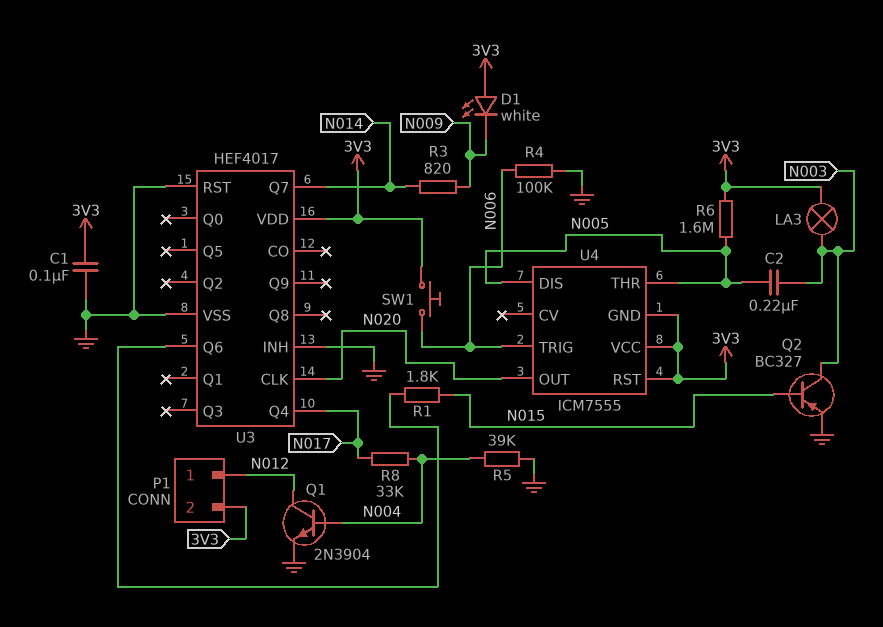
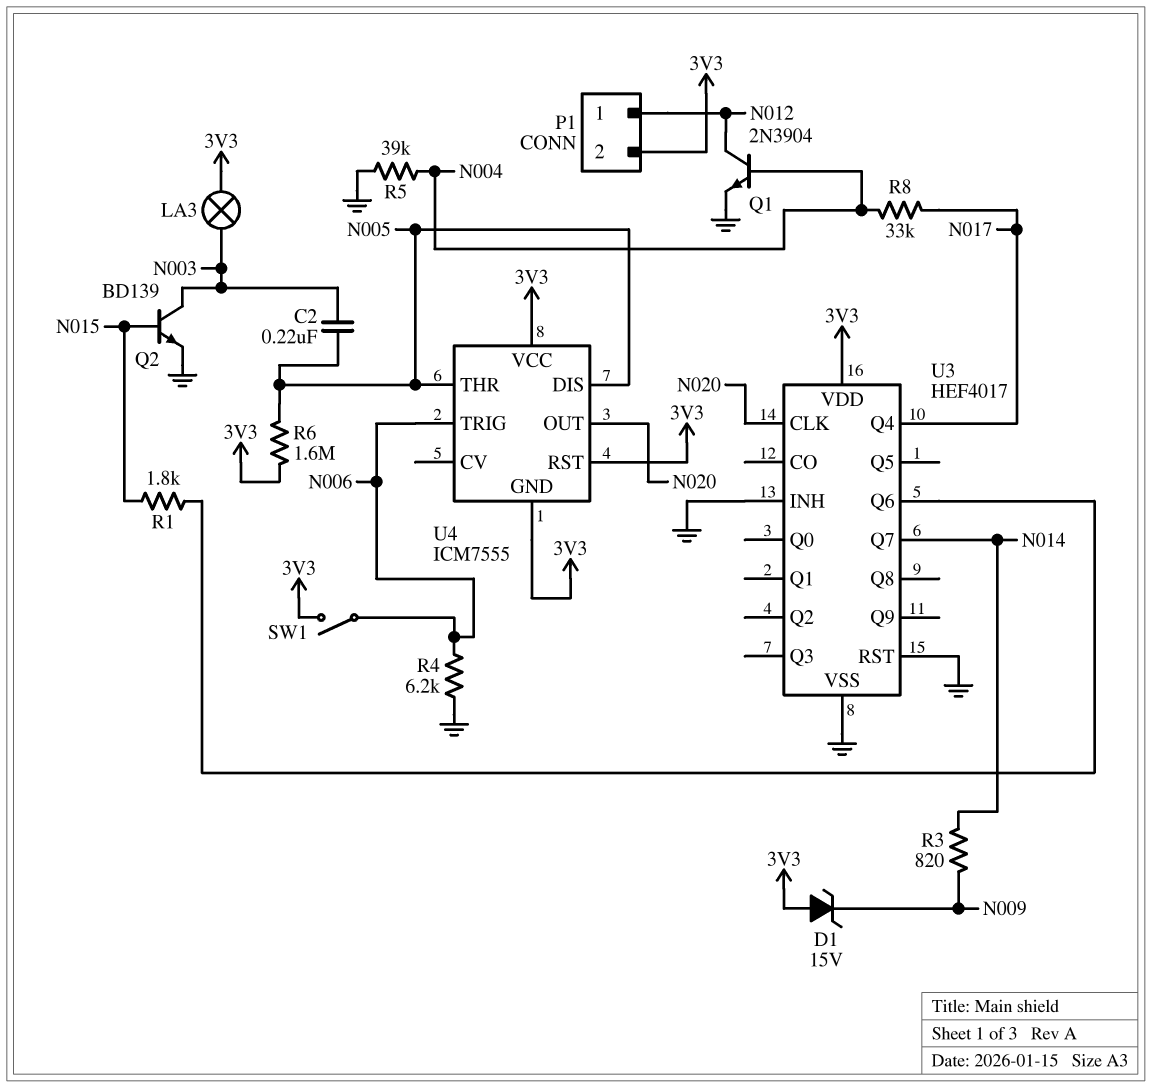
C1: 100nF (3V3, GND) -> none
D1: LED white (A 3V3, K N009) -> zener 15V (A 3V3, K N009)
Q2: PNP BC327 (B N015, C N003, E GND) -> NPN BD139 (B N015, C N003, E GND)
R4: 100k (GND, N006) -> 6.2k (GND, N006)
SW1: button (3V3, N006) -> switch (3V3, N006)

